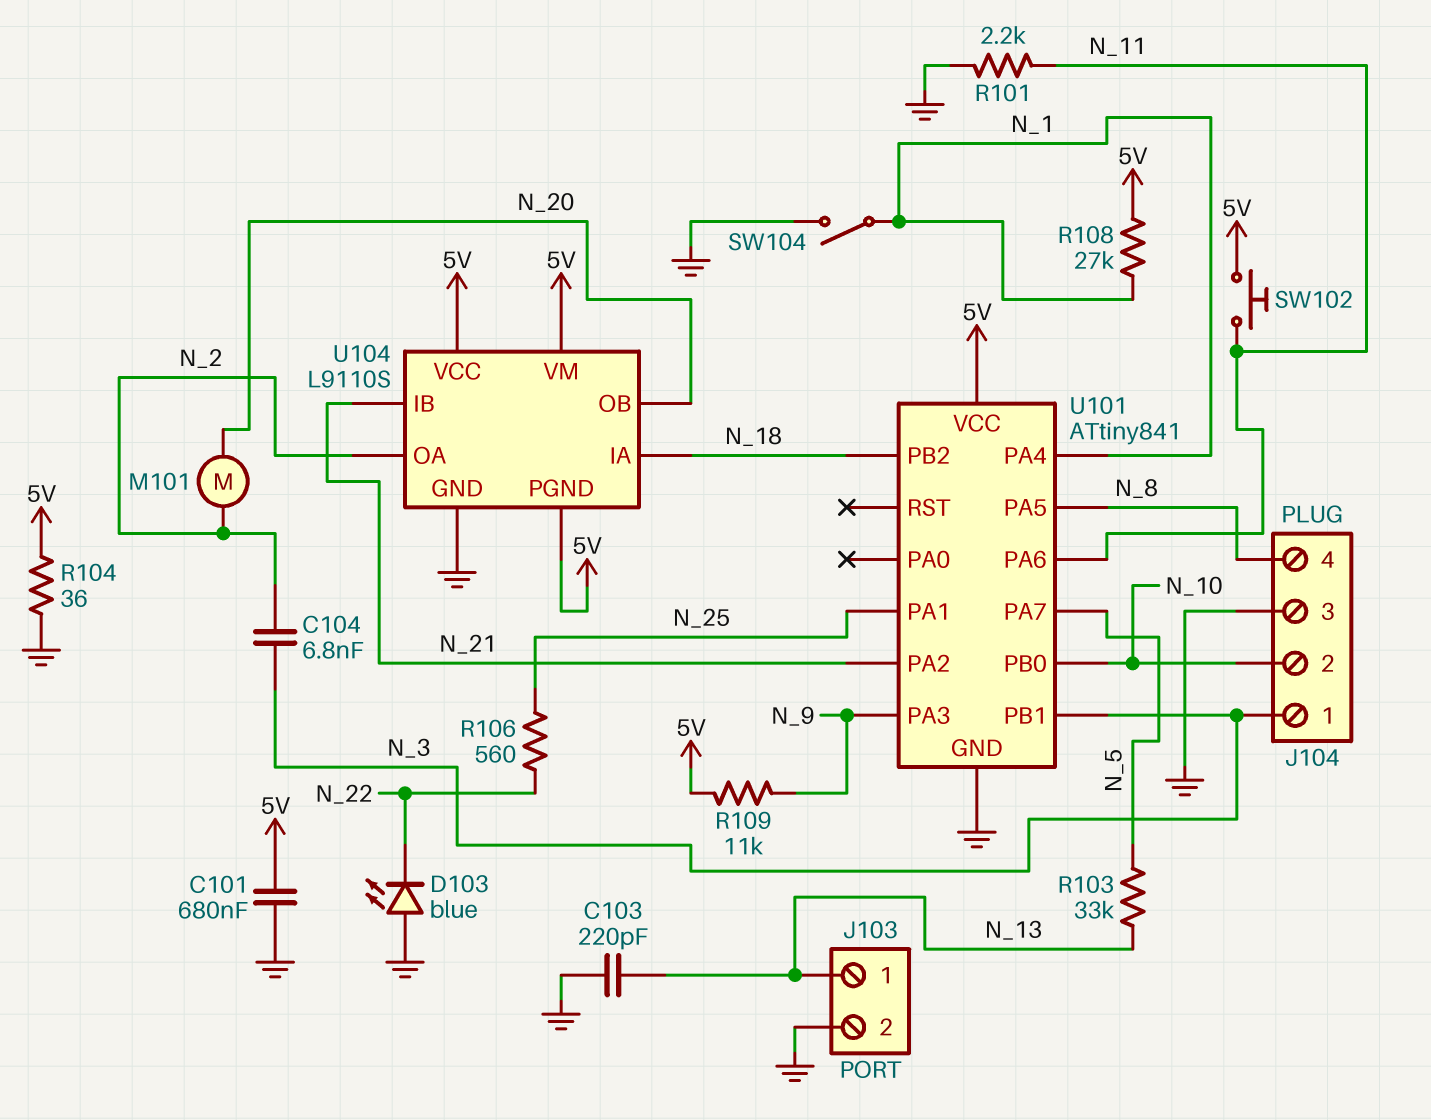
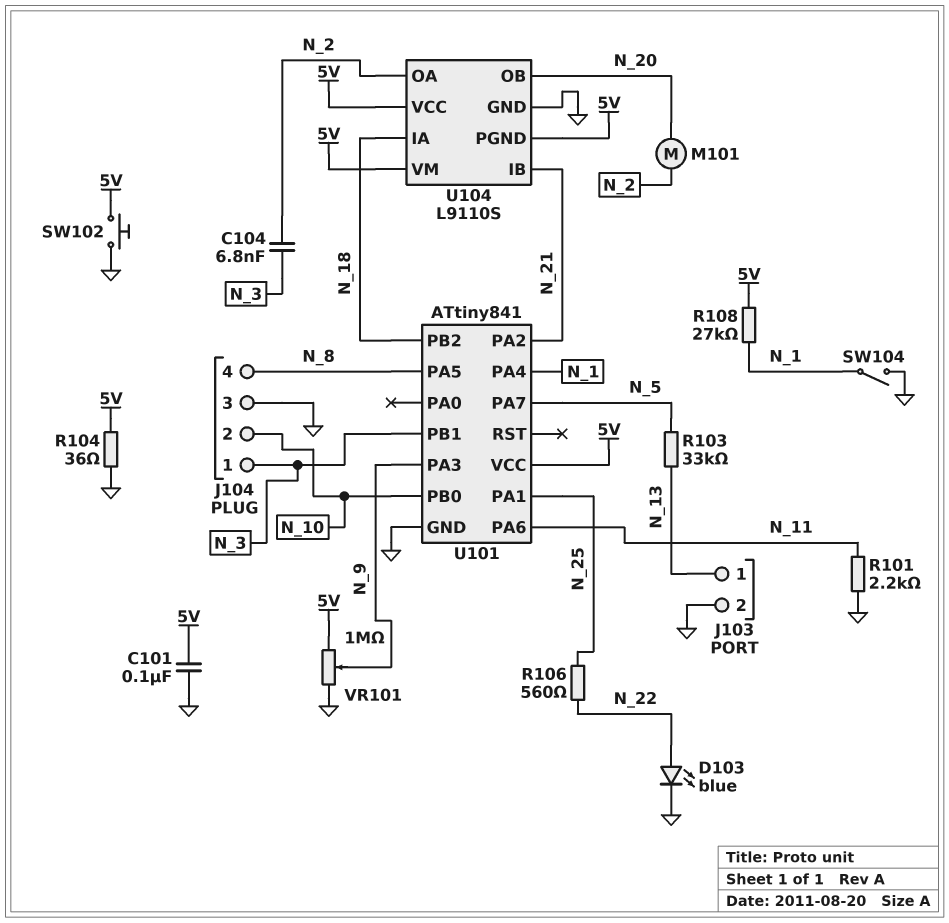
C101: 680nF (5V, GND) -> 100nF (5V, GND)
C103: 220pF (GND, N_13) -> none
D103: LED blue (A GND, K N_22) -> LED blue (A N_22, K GND)
R109: 11k (5V, N_9) -> none
SW102: button (5V, N_11) -> button (5V, GND)
VR101: none -> 1M (5V, GND, wiper N_9)

